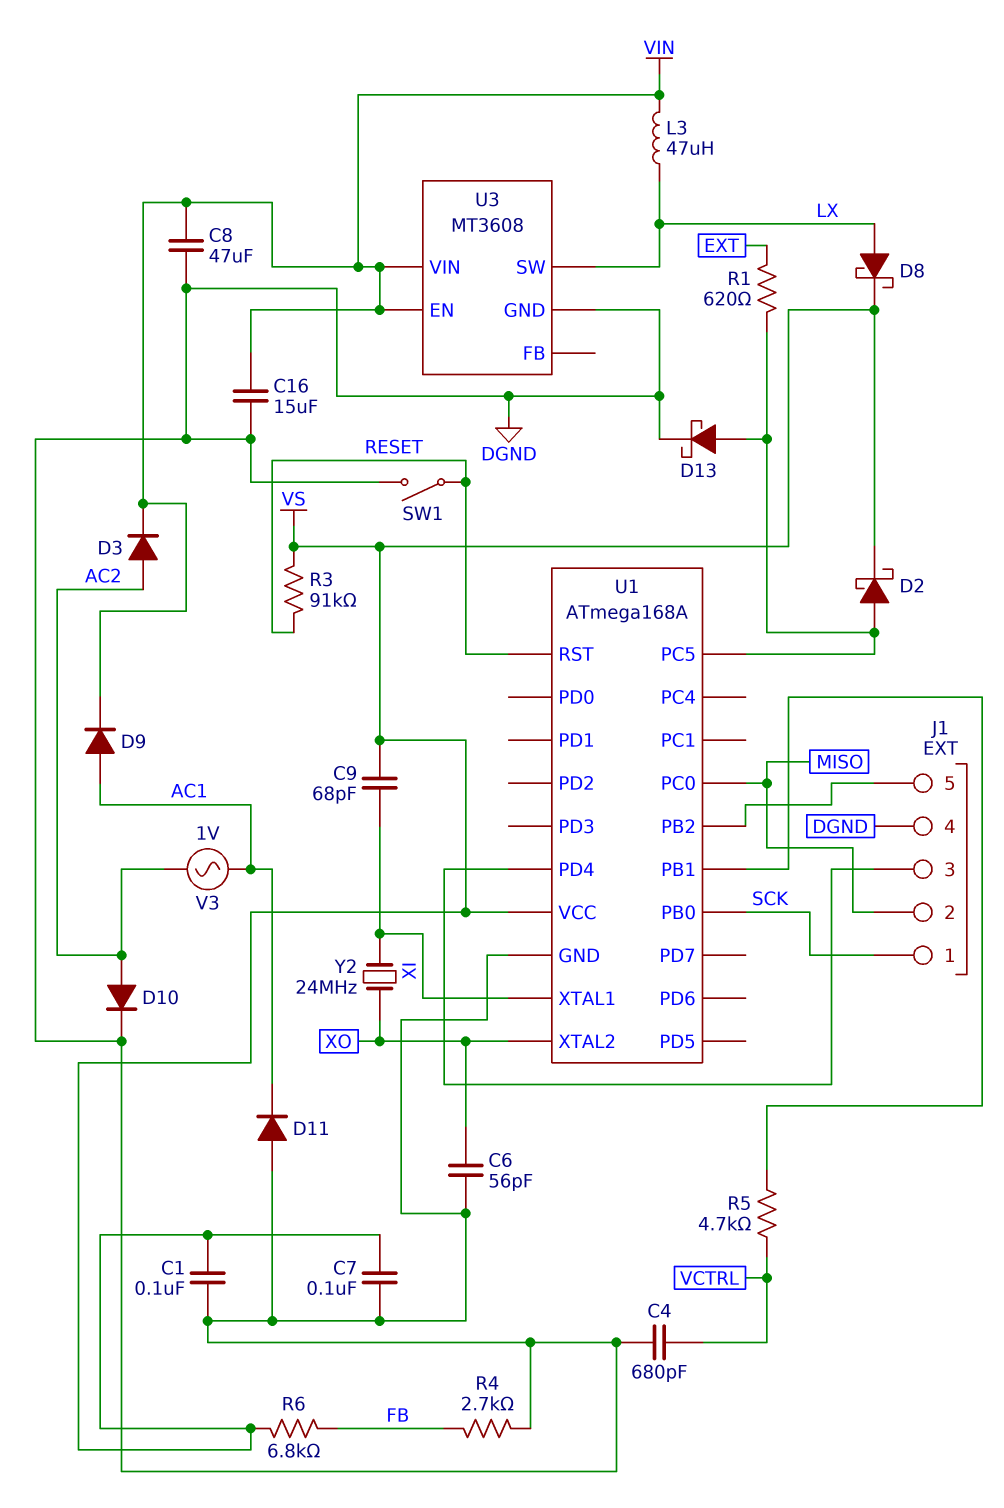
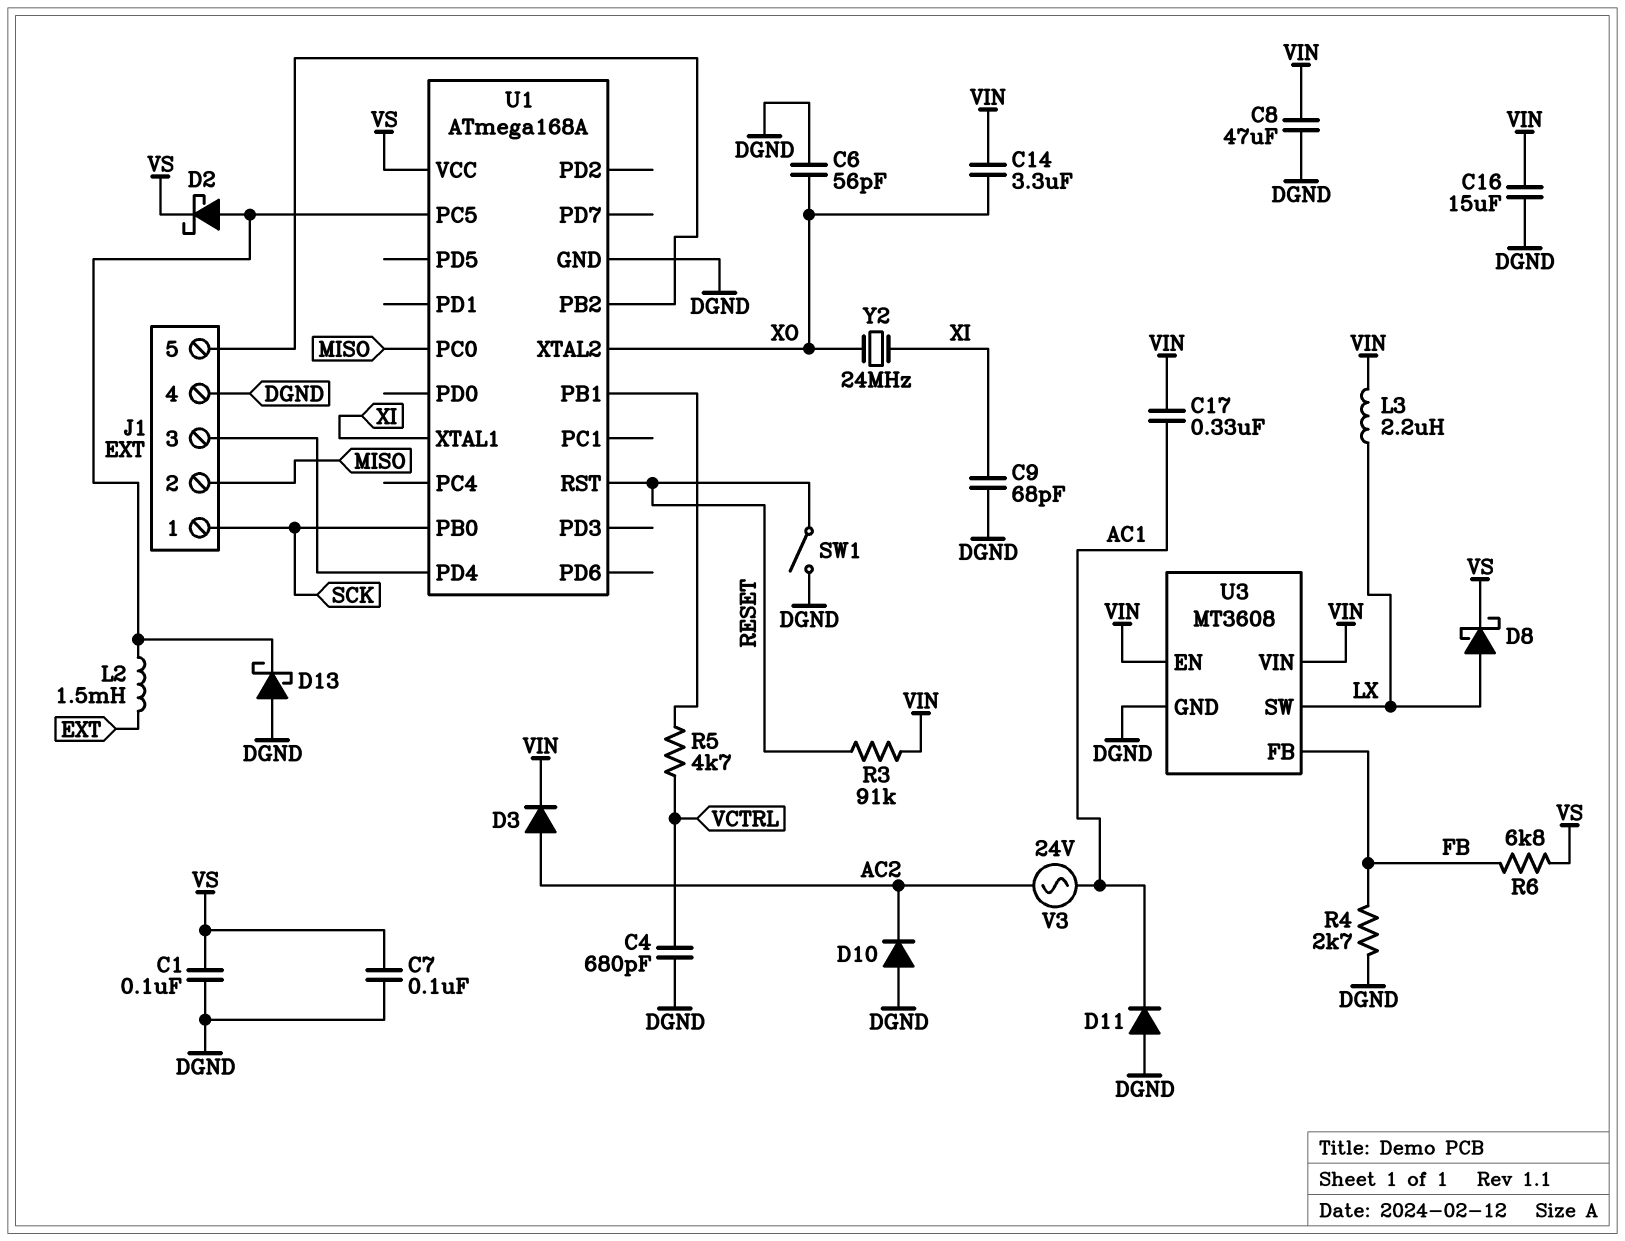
C9: 68pF (VS, XI) -> 68pF (DGND, XI)
C14: none -> 3.3uF (VIN, XO)
C17: none -> 330nF (AC1, VIN)
D9: diode (A AC1, K VIN) -> none
D10: diode (A AC2, K DGND) -> diode (A DGND, K AC2)
D13: schottky (A U1/PC5, K DGND) -> schottky (A DGND, K U1/PC5)
L2: none -> 1.5mH (EXT, U1/PC5)
L3: 47uH (LX, VIN) -> 2.2uH (LX, VIN)
R1: 620 (EXT, U1/PC5) -> none
R3: 91k (RESET, VS) -> 91k (RESET, VIN)
U3 pin FB: none -> FB
V3: AC 1V (AC1, AC2) -> AC 24V (AC1, AC2)

